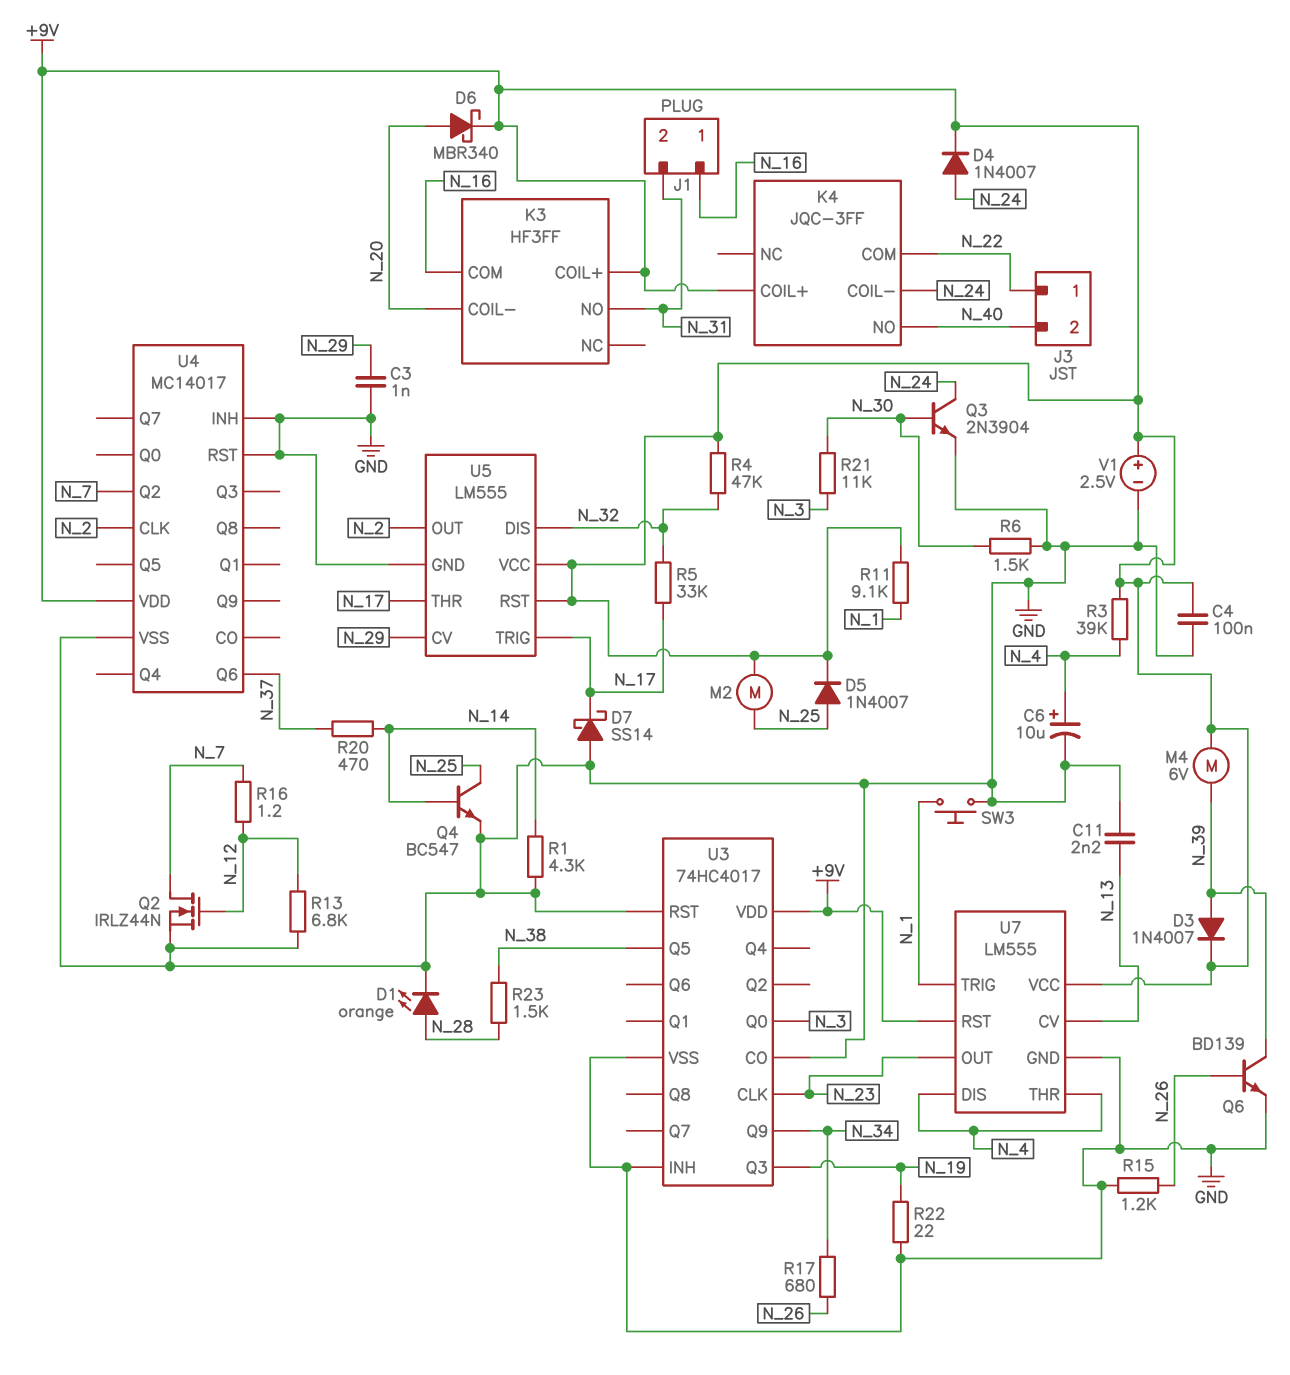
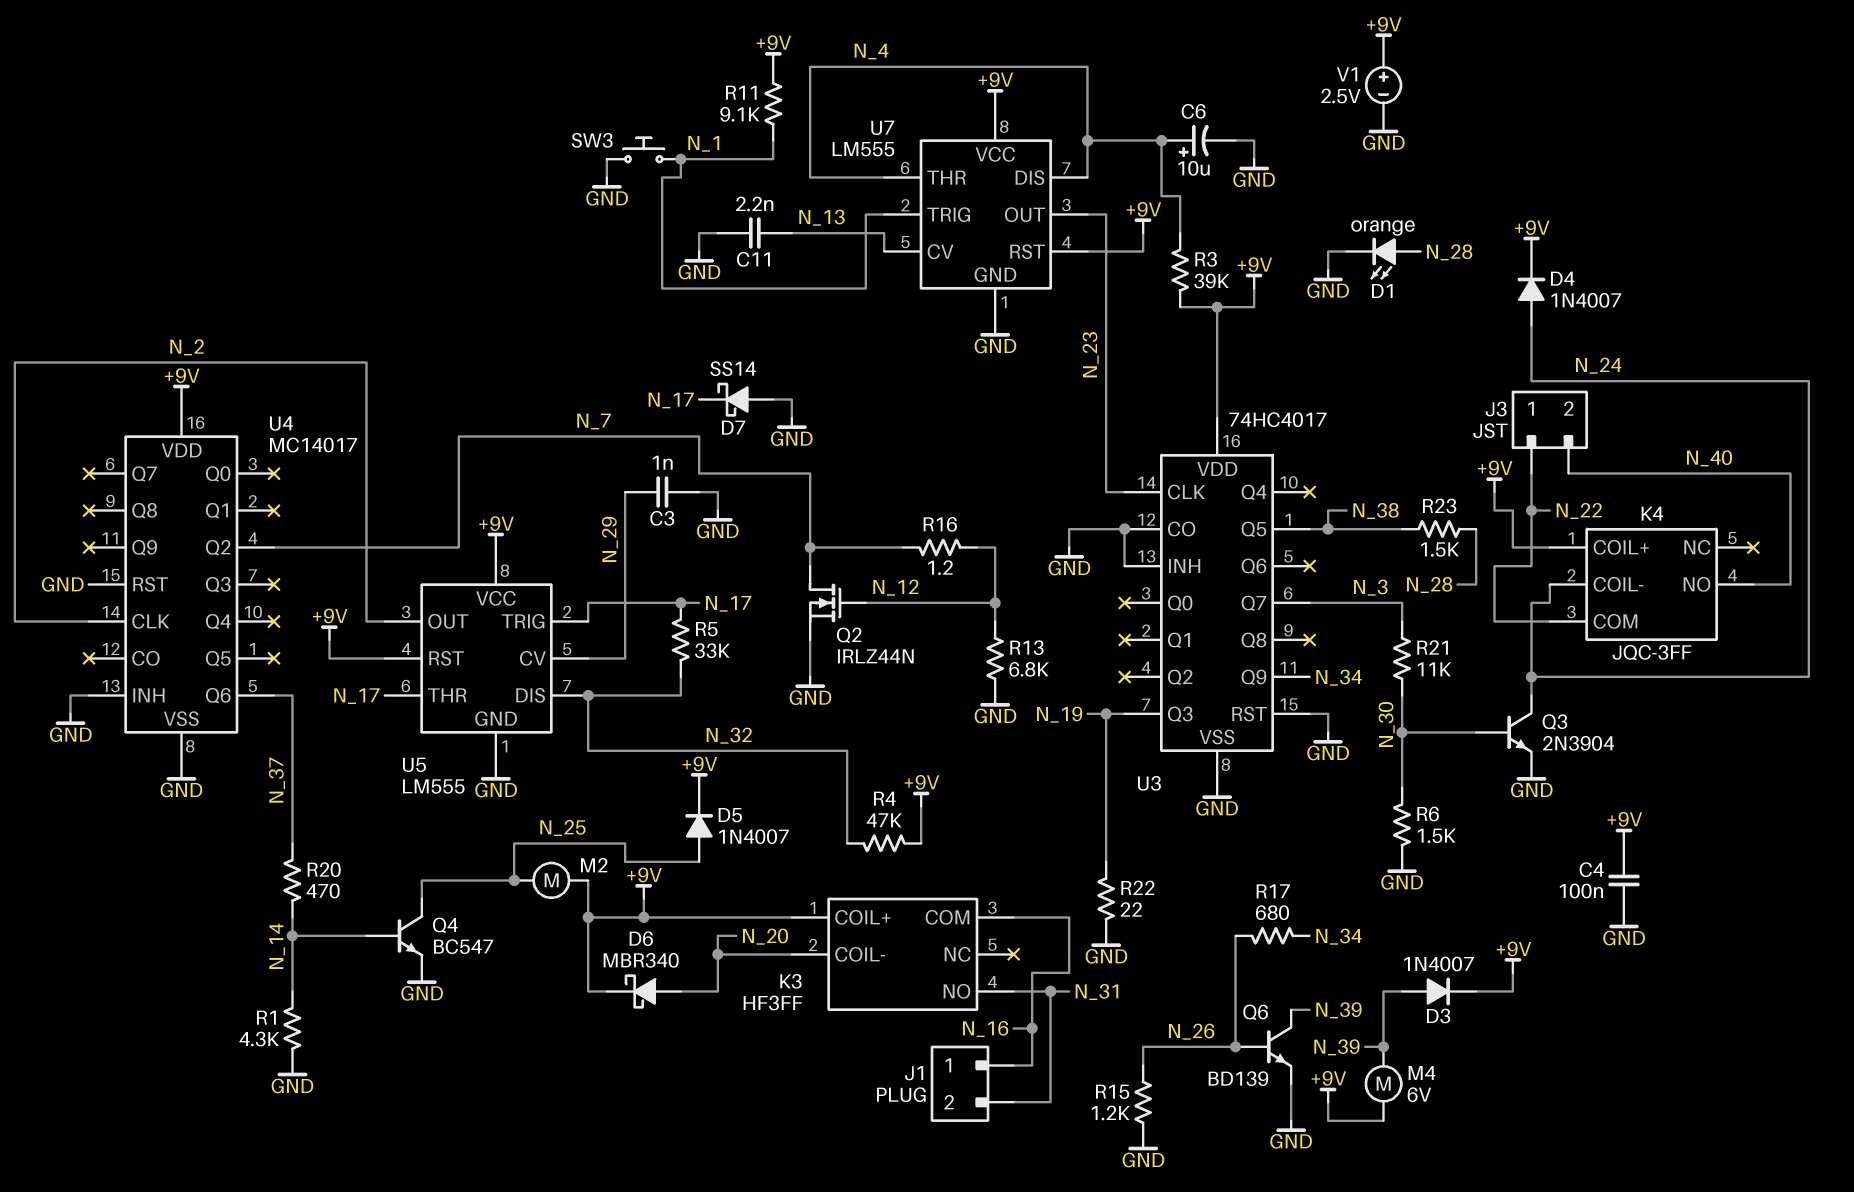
U3 pin Q0: N_3 -> none
U3 pin Q7: none -> N_3

